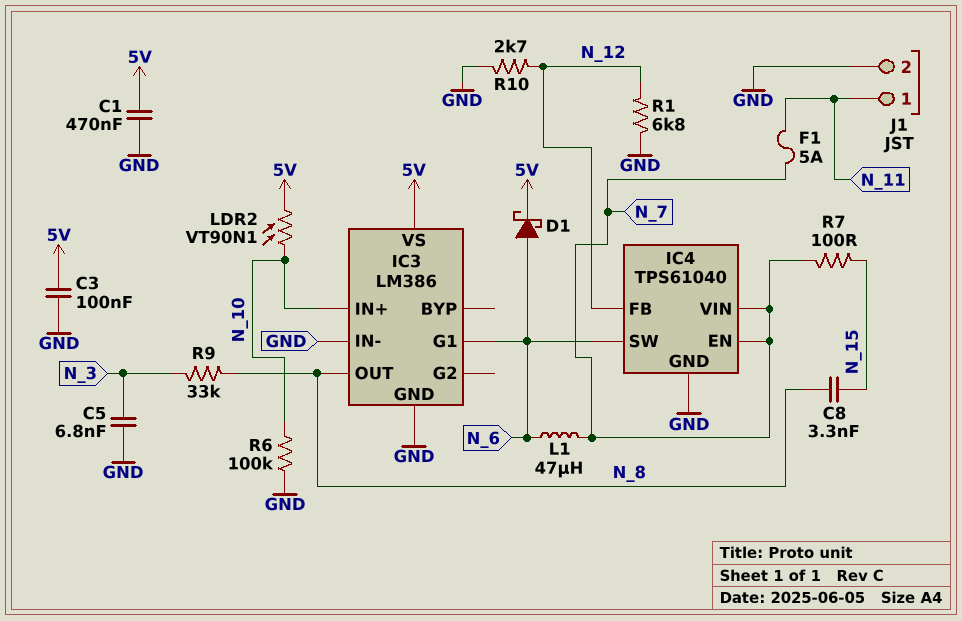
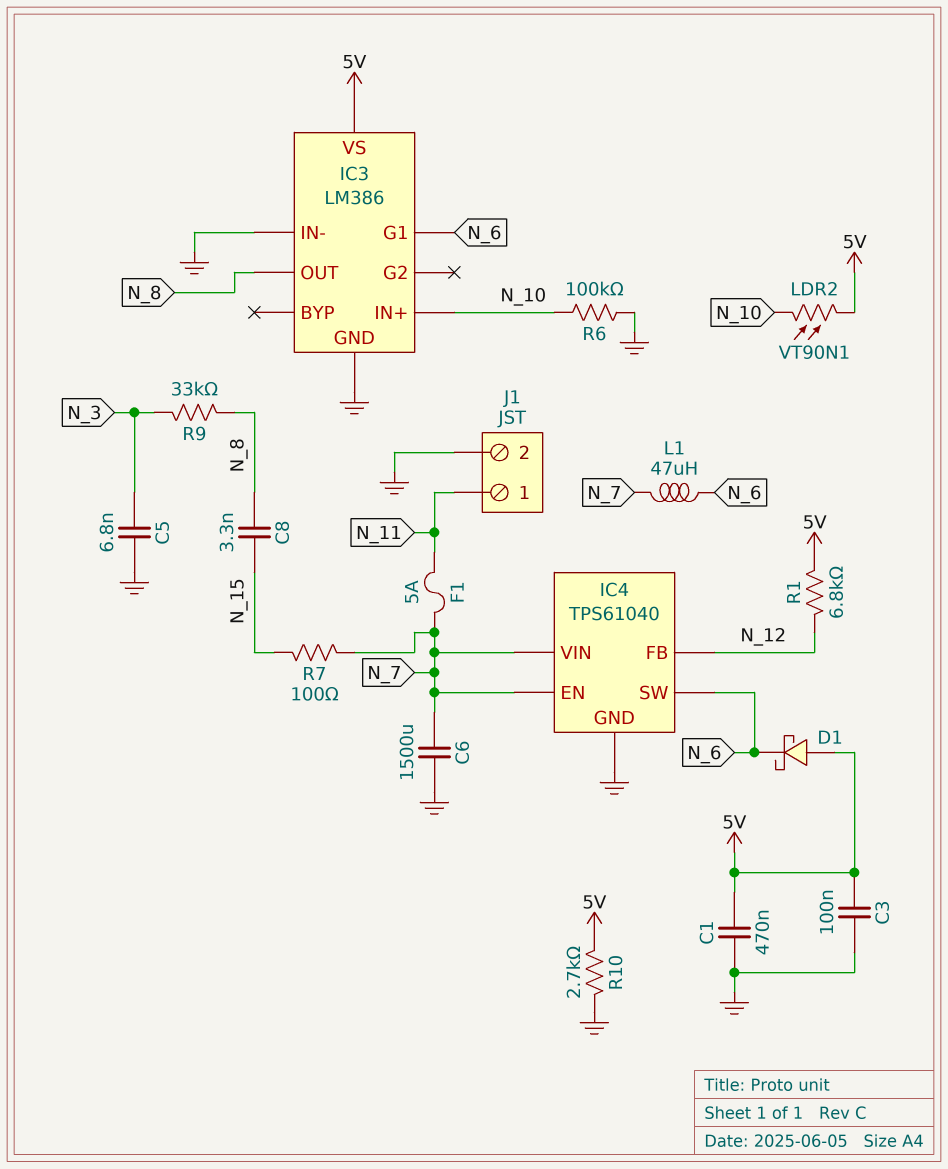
C6: none -> 1500uF (GND, N_7)
D1: schottky (A N_6, K 5V) -> schottky (A 5V, K N_6)
R1: 6.8k (GND, N_12) -> 6.8k (5V, N_12)
R10: 2.7k (GND, N_12) -> 2.7k (5V, GND)

